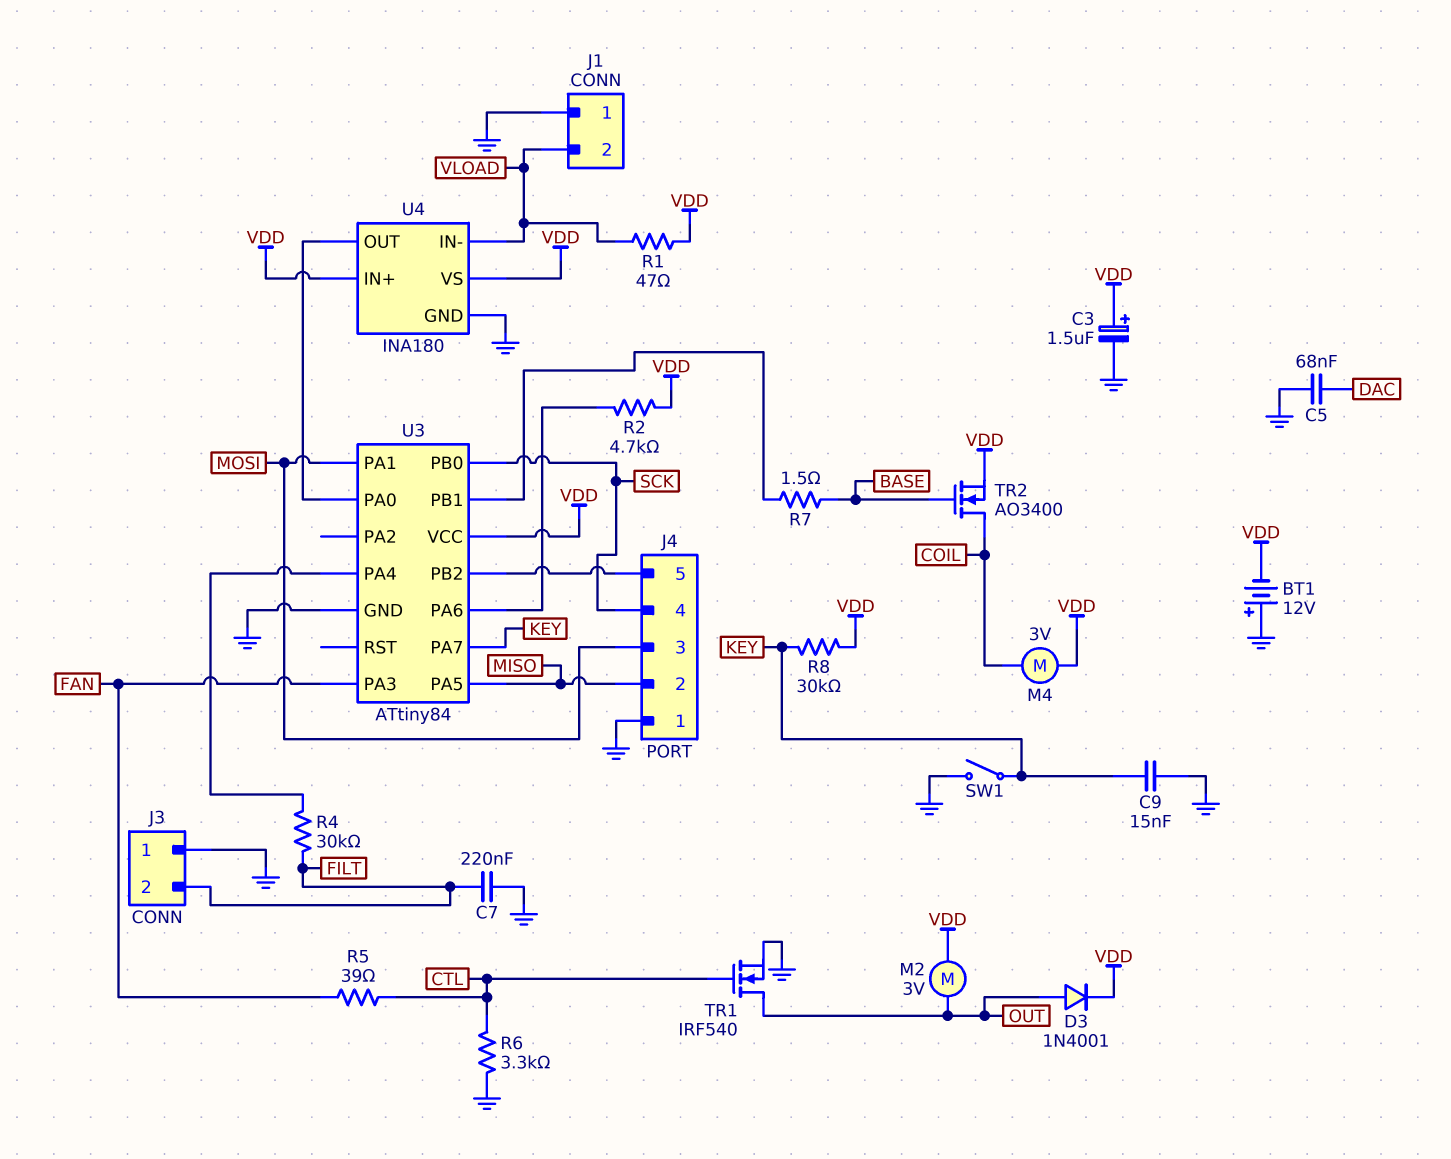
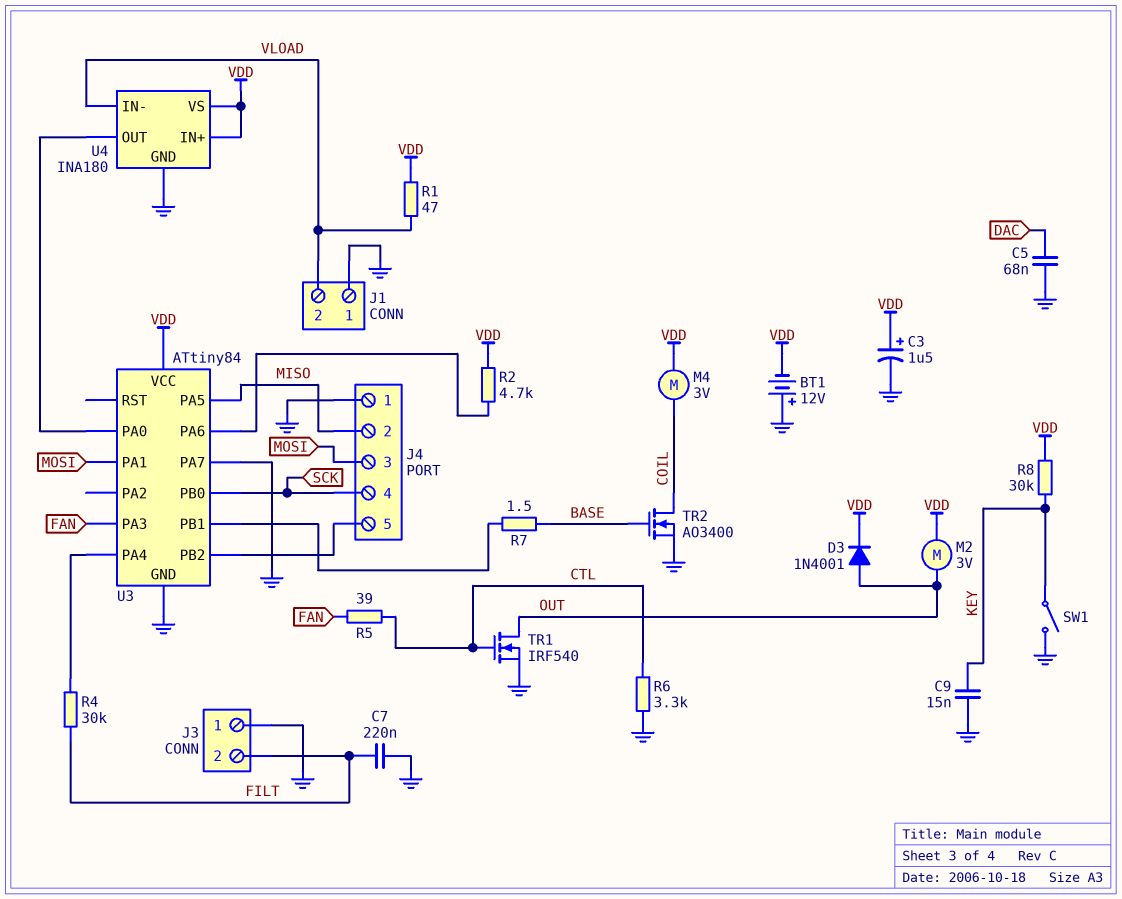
TR2: NMOS AO3400 (G BASE, D COIL, S VDD) -> NMOS AO3400 (G BASE, D COIL, S GND)
U3 pin PA7: KEY -> GND

